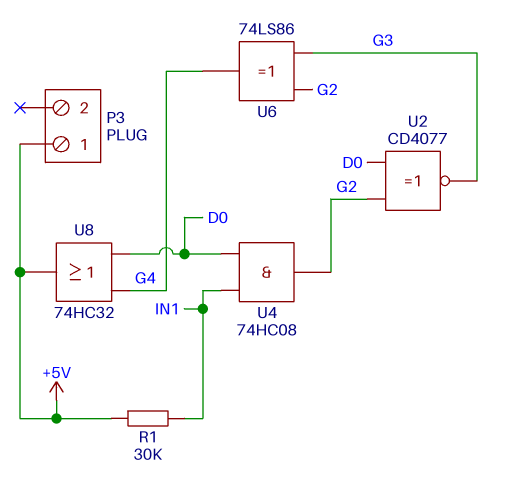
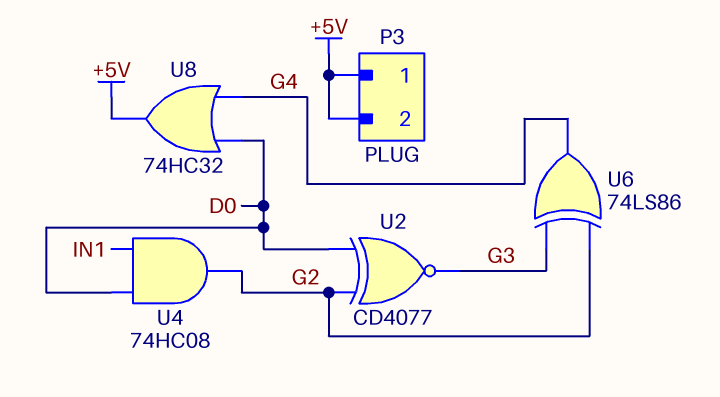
P3 pin 2: none -> +5V
R1: 30k (+5V, IN1) -> none

